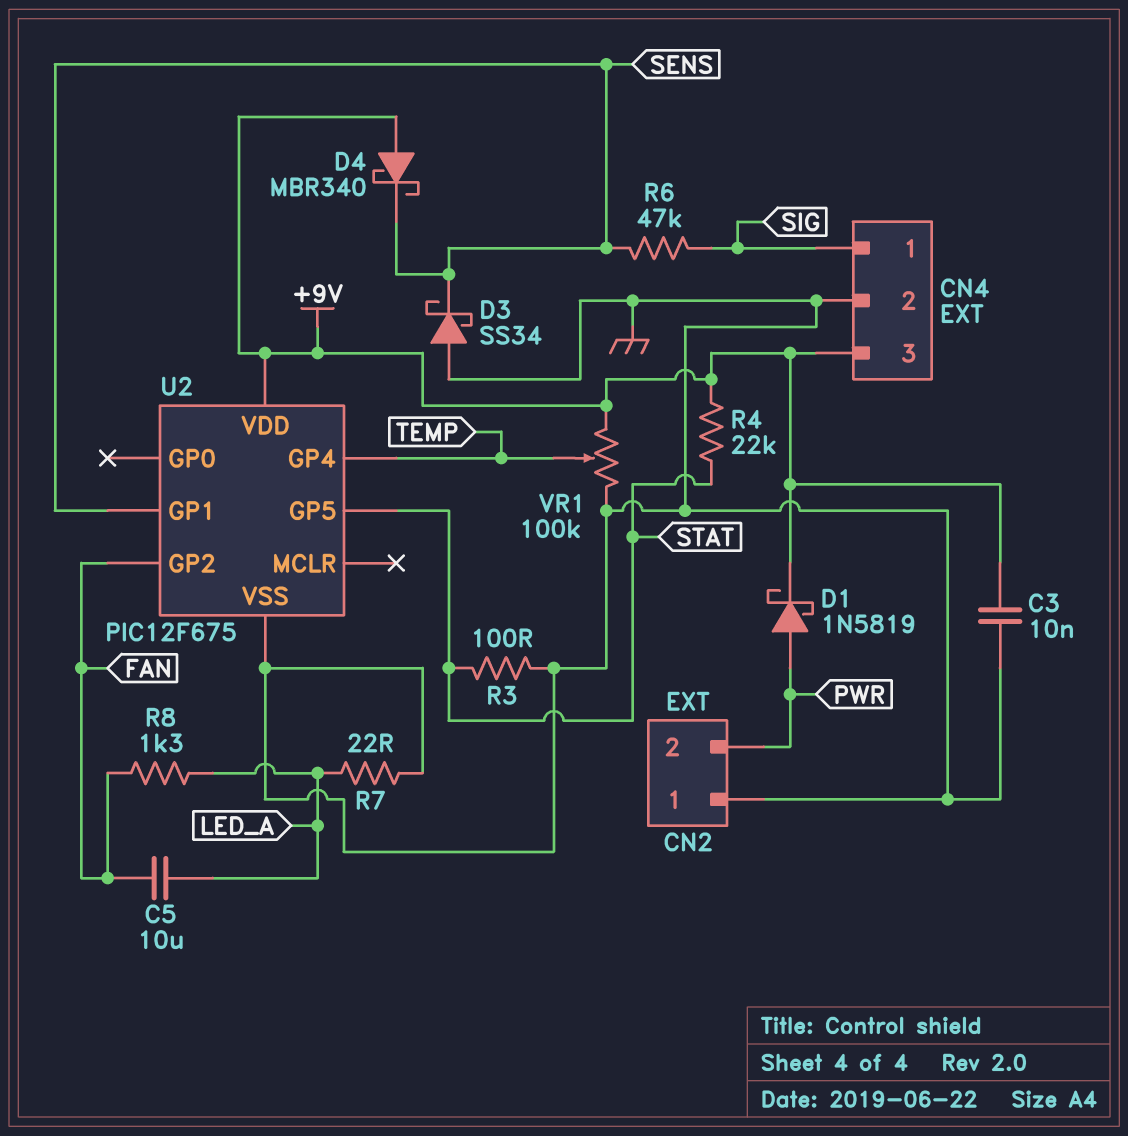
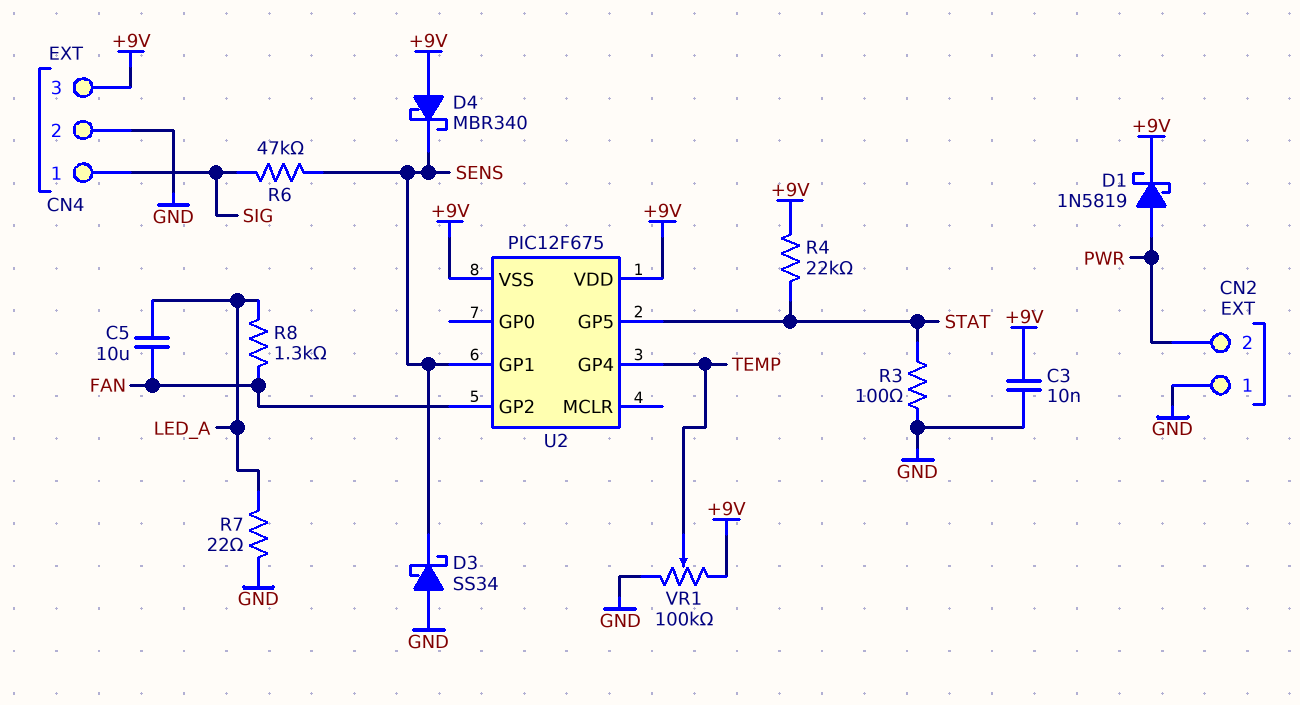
U2 pin VSS: GND -> +9V

